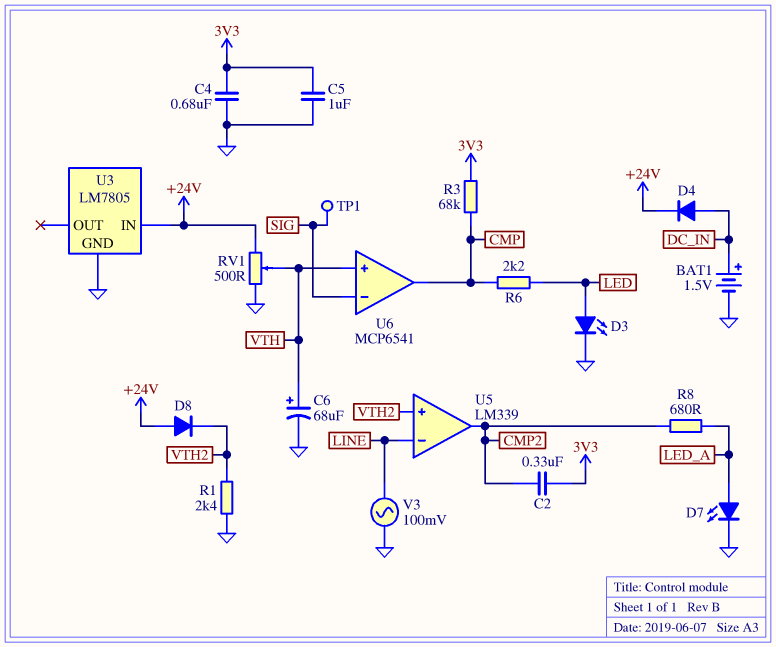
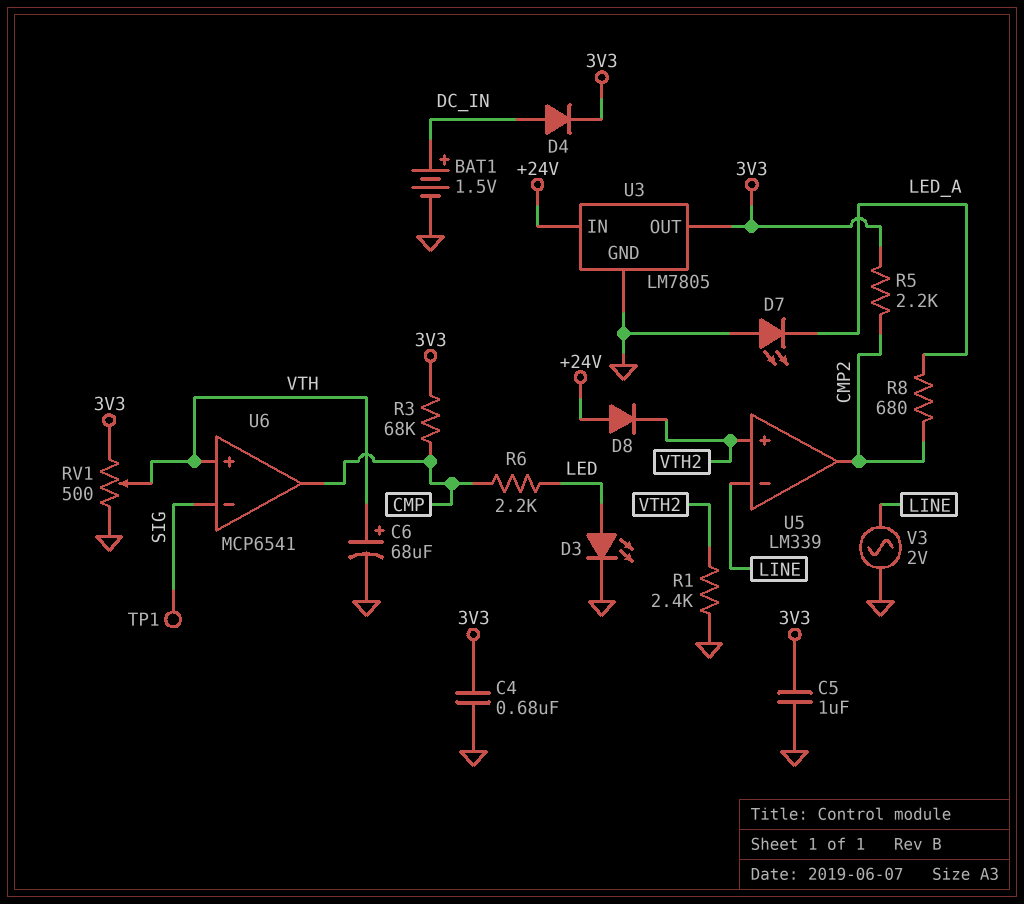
C2: 330nF (3V3, CMP2) -> none
D4: diode (A DC_IN, K +24V) -> diode (A DC_IN, K 3V3)
D7: LED (A LED_A, K GND) -> LED (A GND, K LED_A)
R5: none -> 2.2k (3V3, CMP2)
RV1: 500 (+24V, GND, wiper VTH) -> 500 (3V3, GND, wiper VTH)
U3 pin OUT: none -> 3V3
V3: AC 100mV (GND, LINE) -> AC 2V (GND, LINE)

